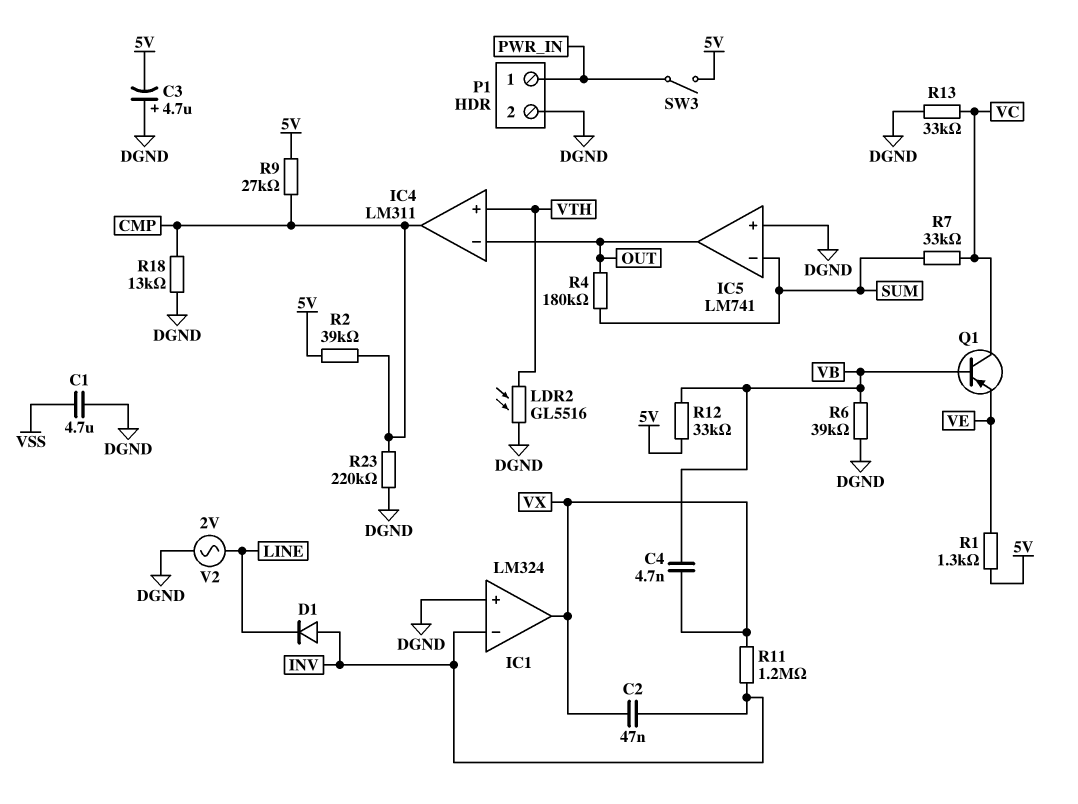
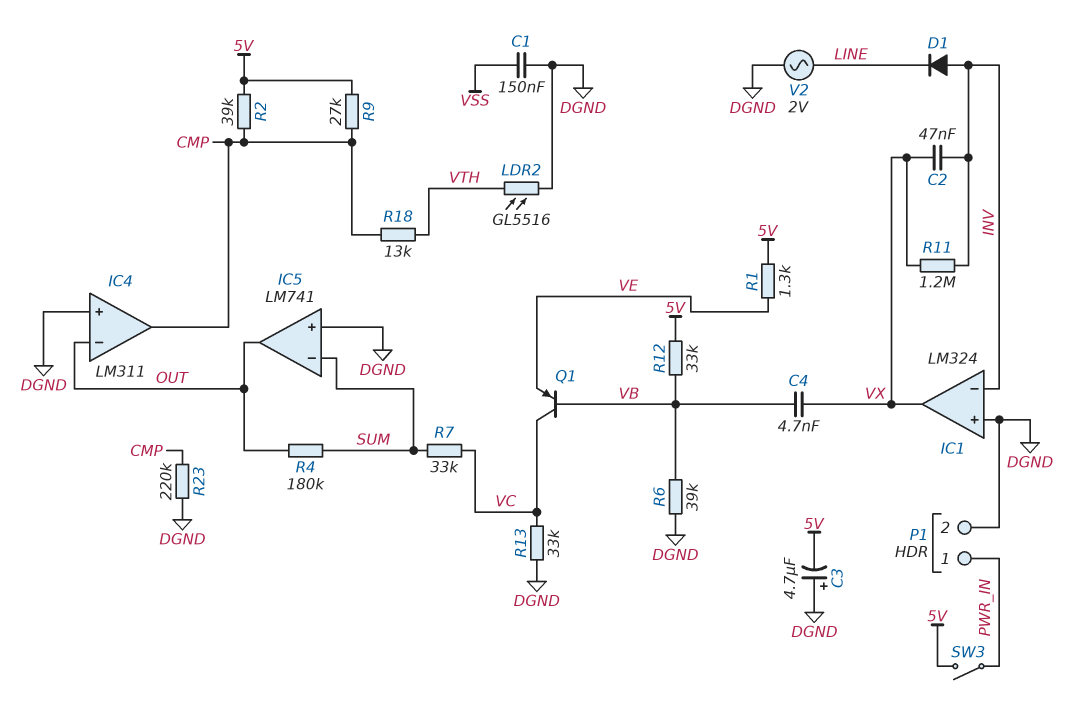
C1: 4.7uF (DGND, VSS) -> 150nF (DGND, VSS)
IC4 pin in+: VTH -> DGND
R18: 13k (CMP, DGND) -> 13k (CMP, VTH)

